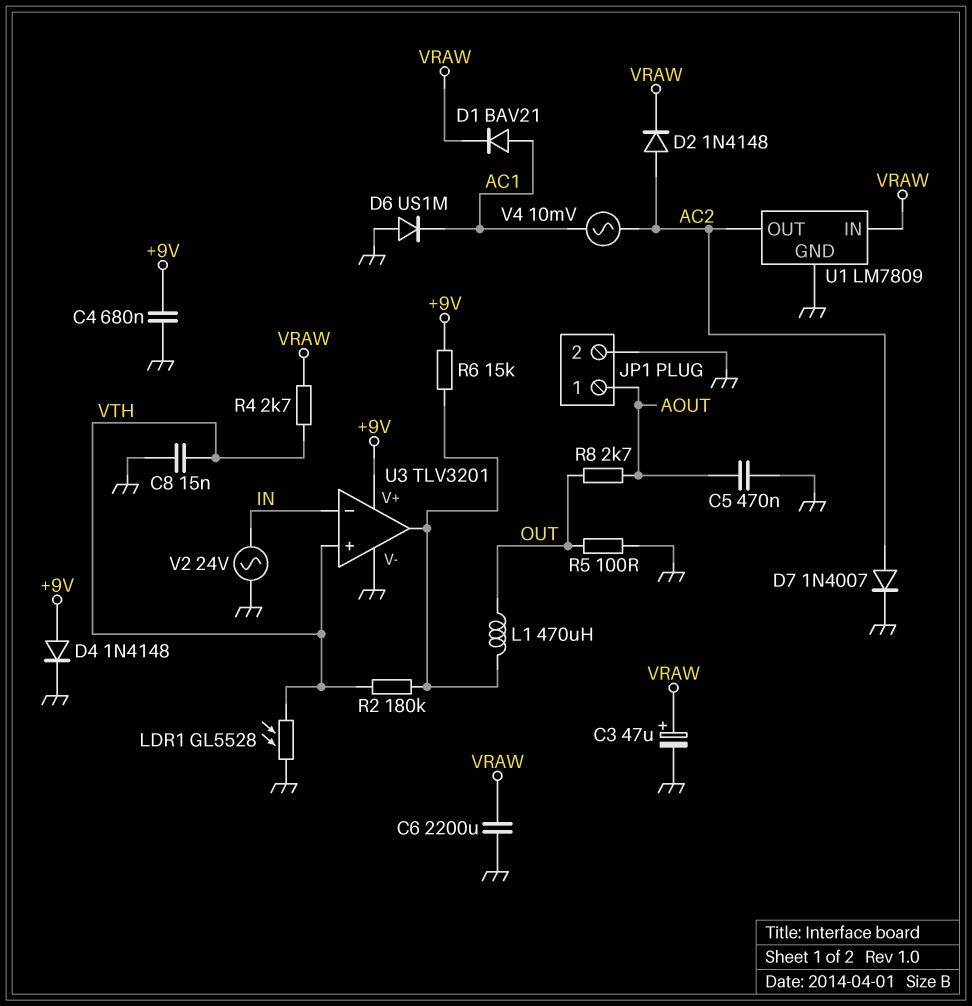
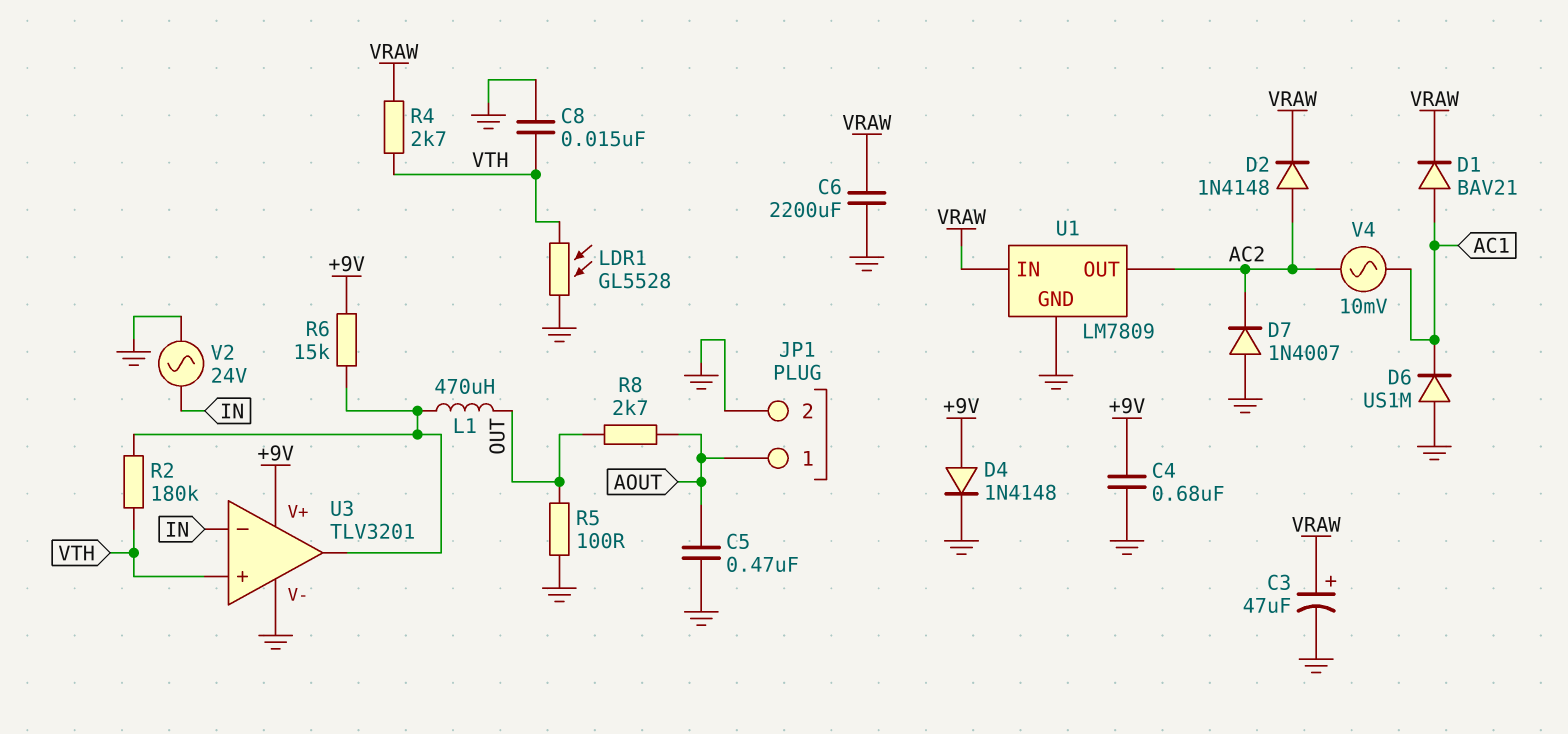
D7: diode 1N4007 (A AC2, K GND) -> diode 1N4007 (A GND, K AC2)

